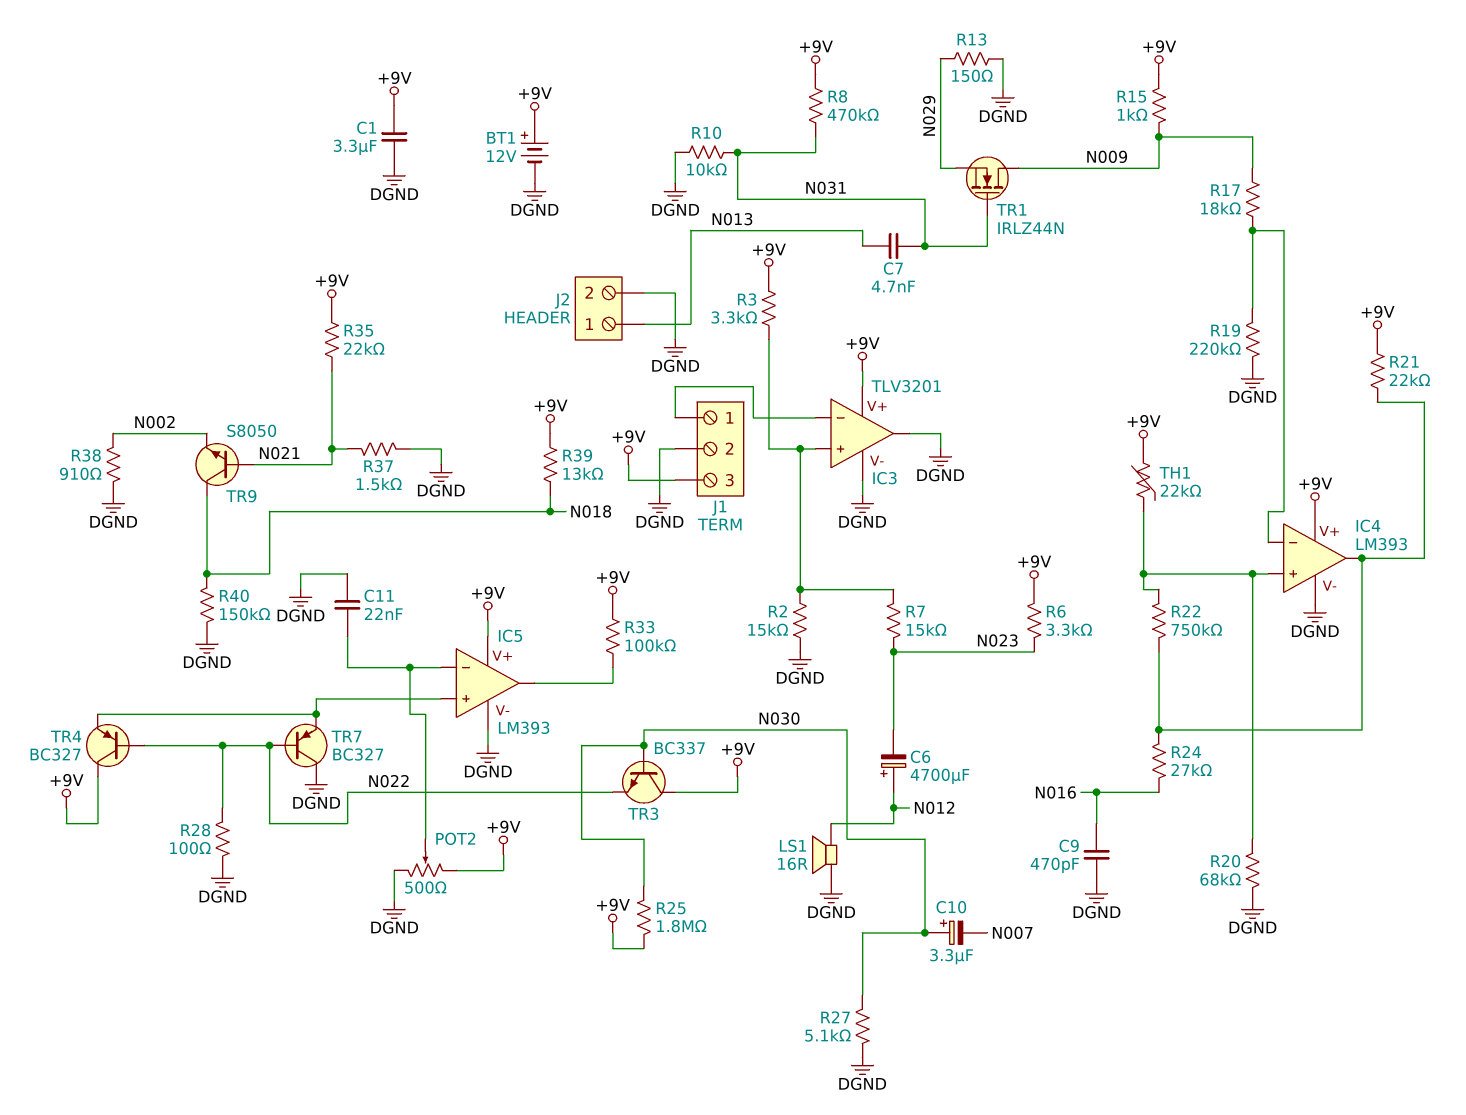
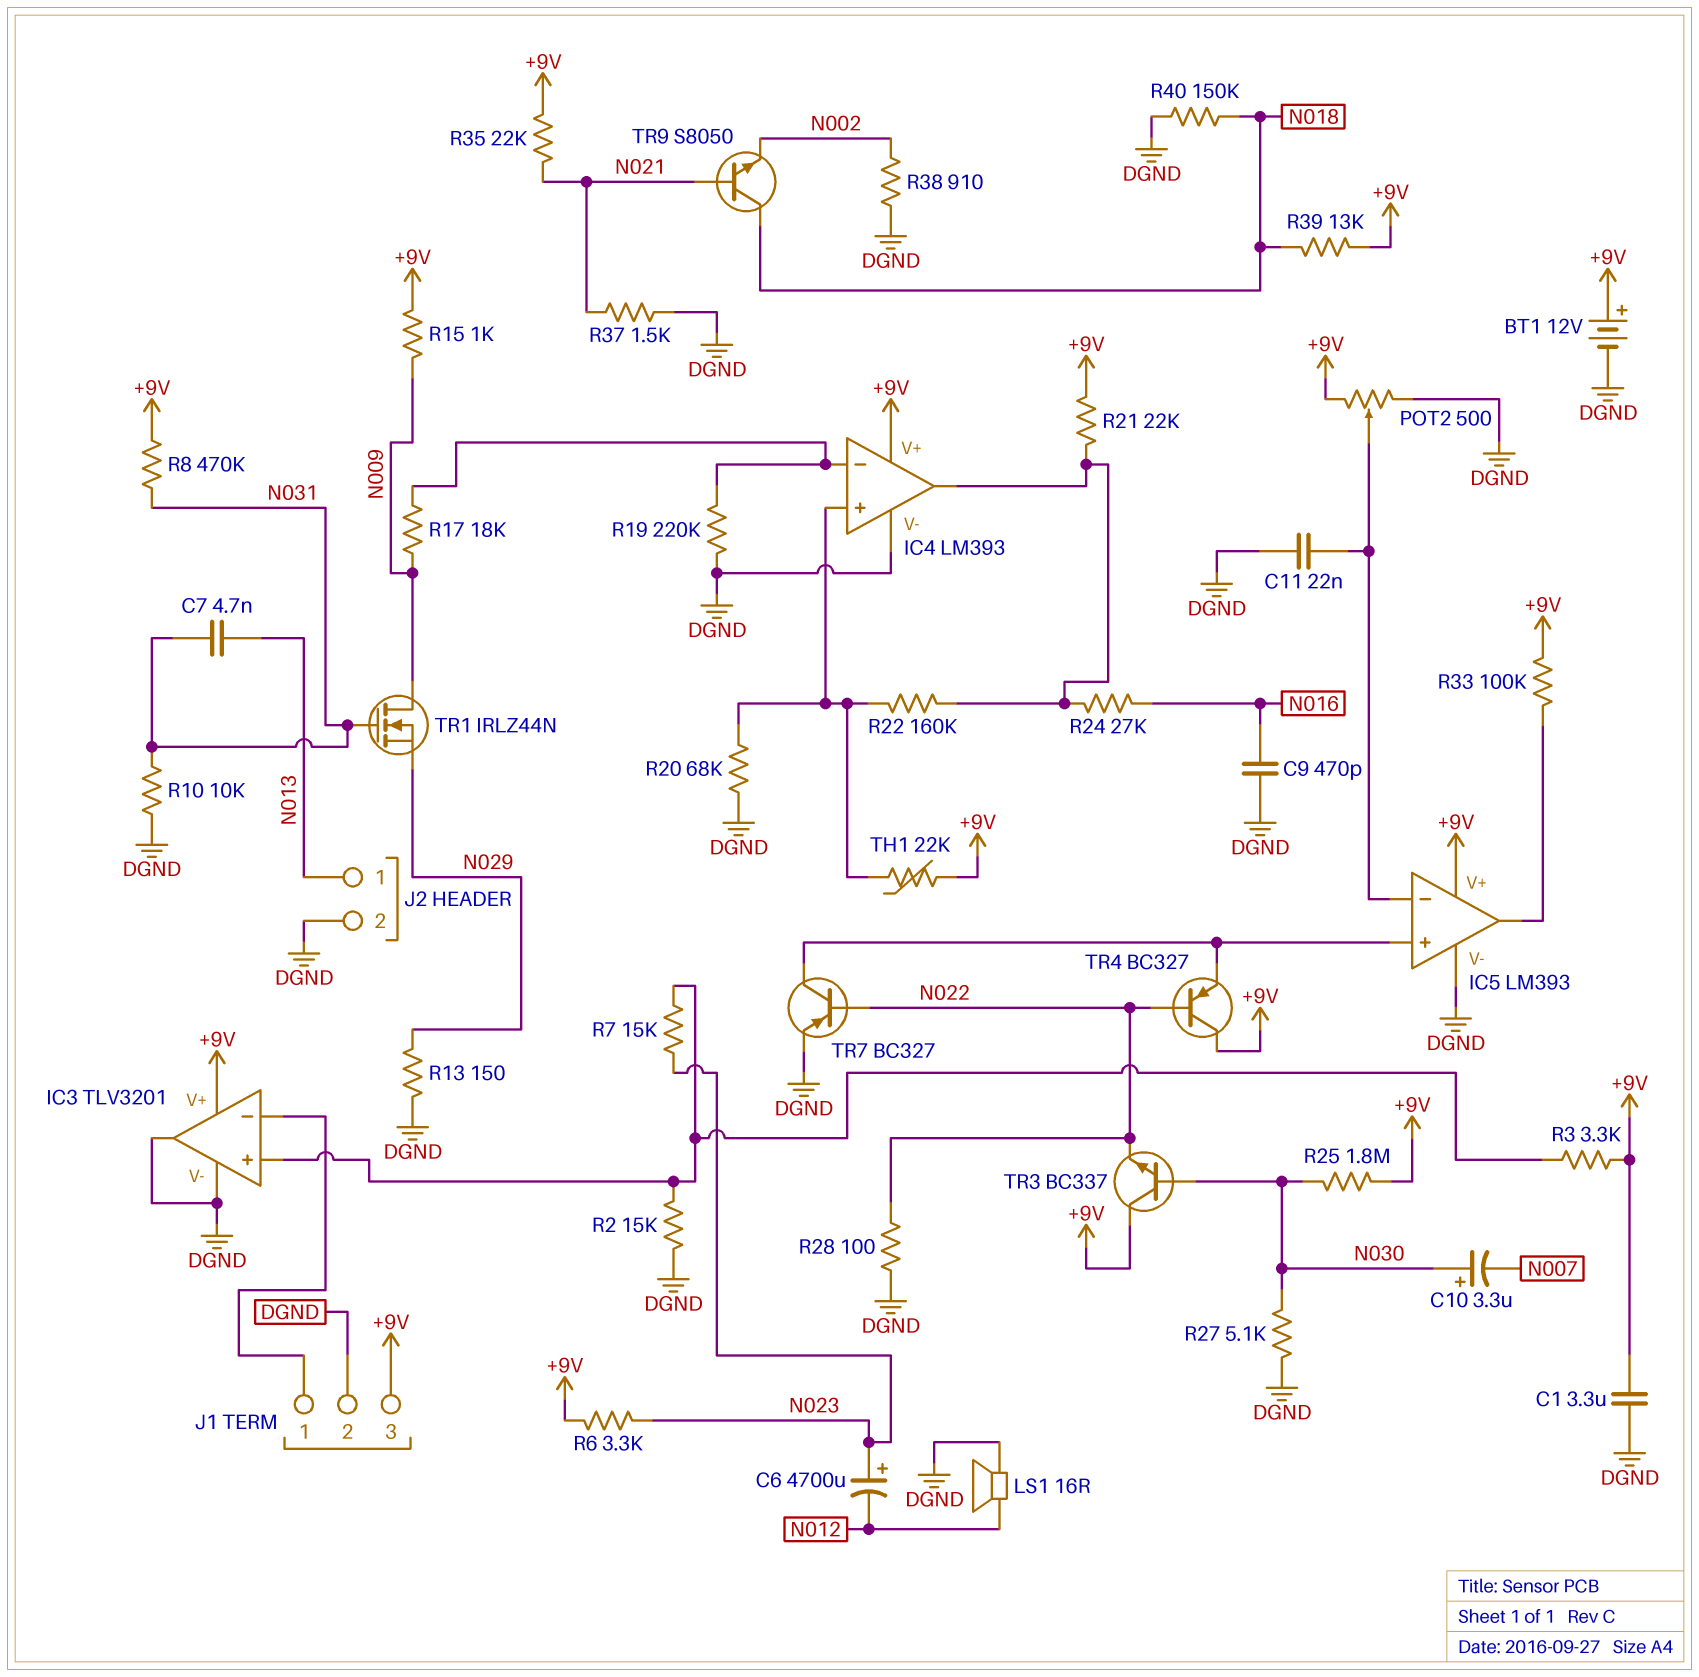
C6: 4700uF (plus N012, minus N023) -> 4700uF (plus N023, minus N012)
R22: 750k (IC4/in+, IC4/out) -> 160k (IC4/in+, IC4/out)
TR7: PNP BC327 (B N022, C DGND, E IC5/in+) -> PNP BC327 (B N022, C IC5/in+, E DGND)

